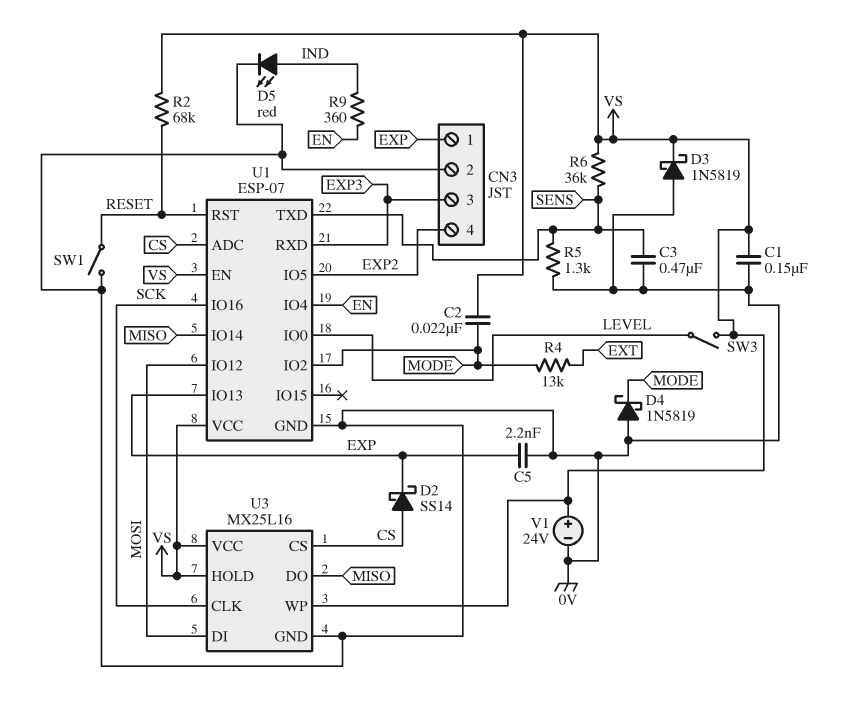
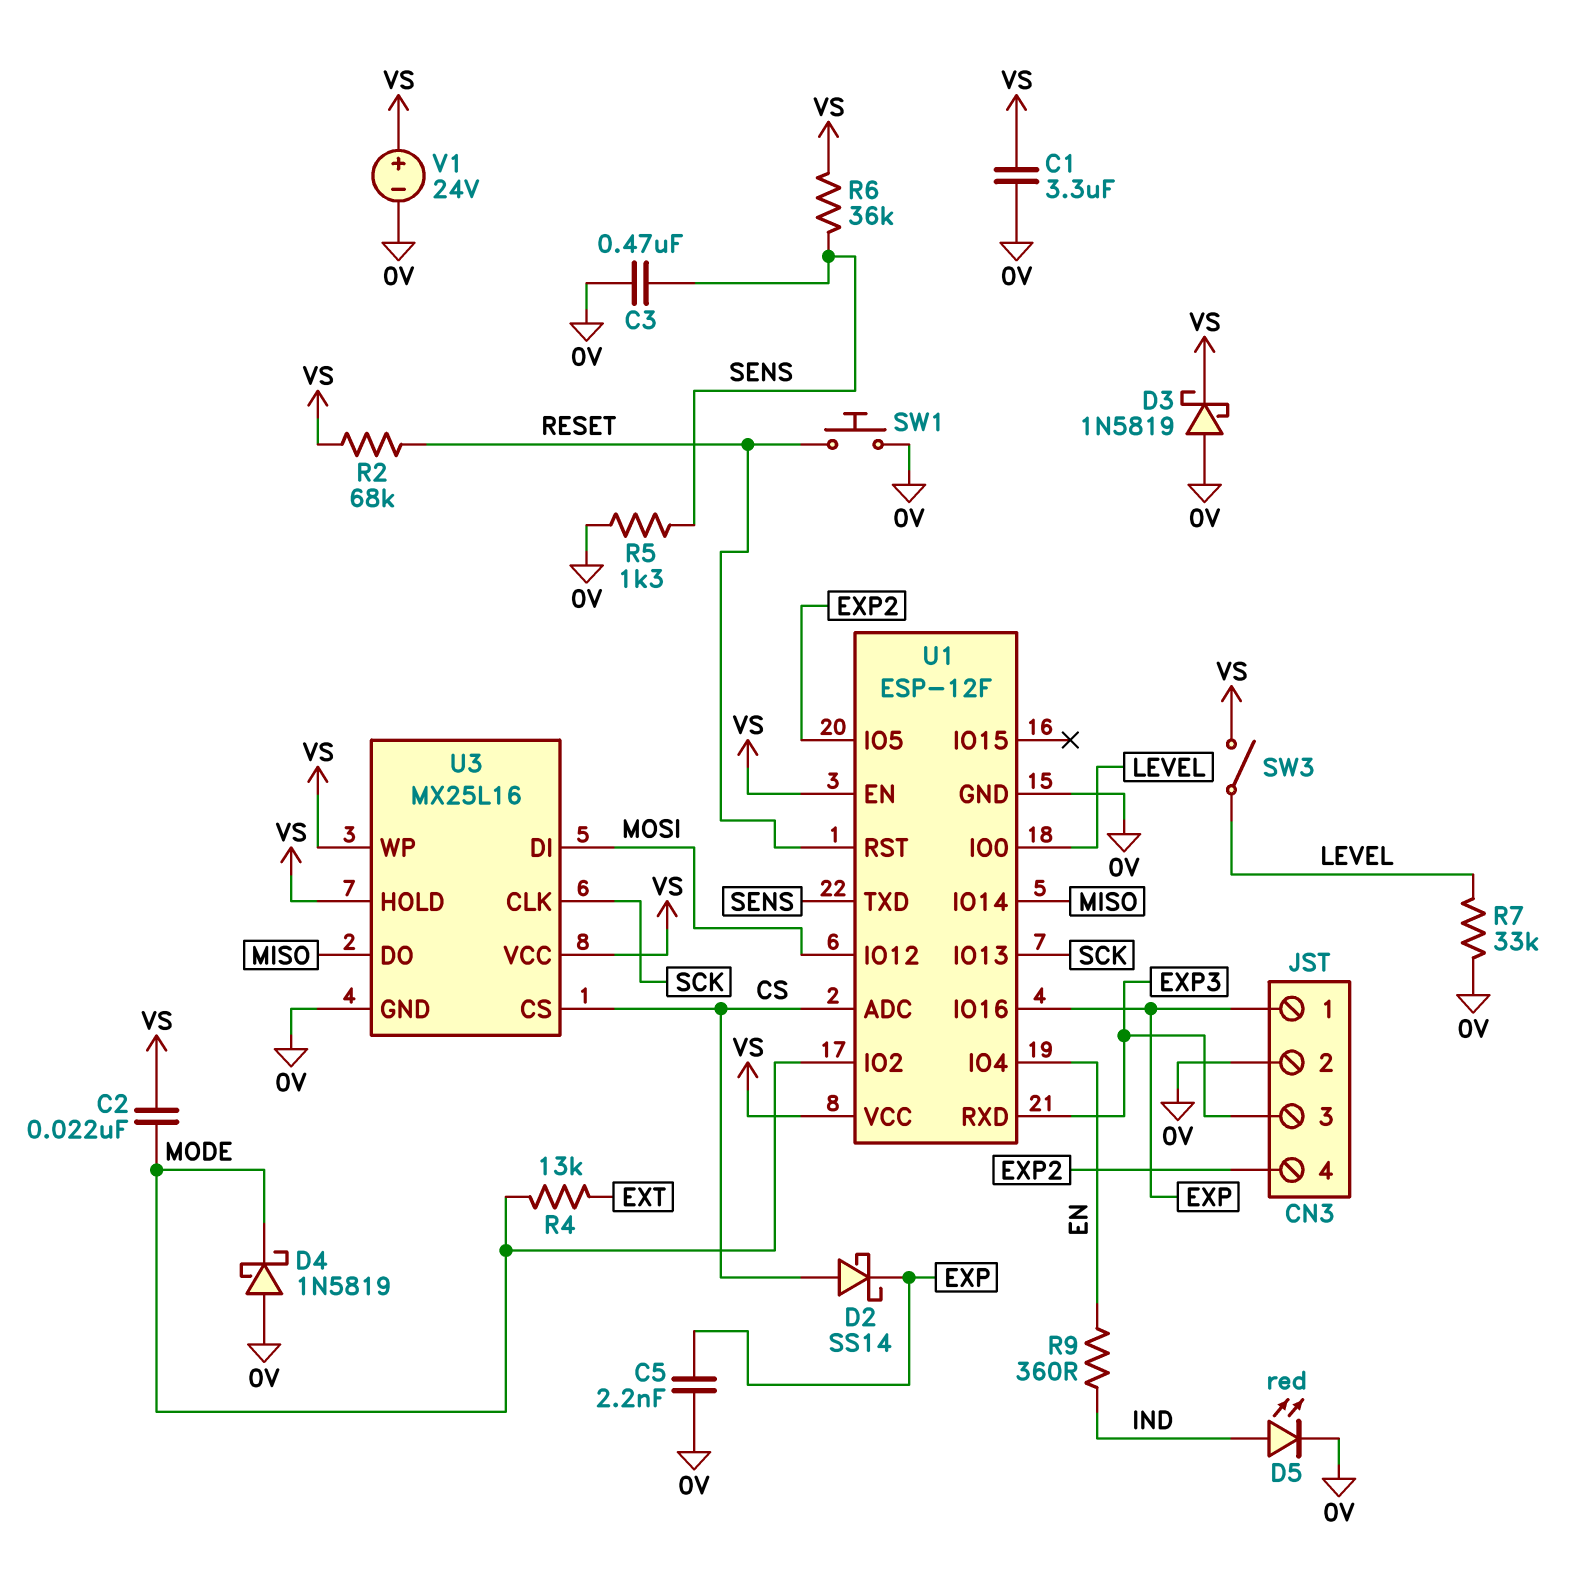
C1: 150nF (0V, VS) -> 3.3uF (0V, VS)
R7: none -> 33k (0V, LEVEL)
SW1: switch (0V, RESET) -> button (0V, RESET)
U1: ESP-07 -> ESP-12F
U1 pin IO13: EXP -> SCK
U1 pin IO16: SCK -> EXP

